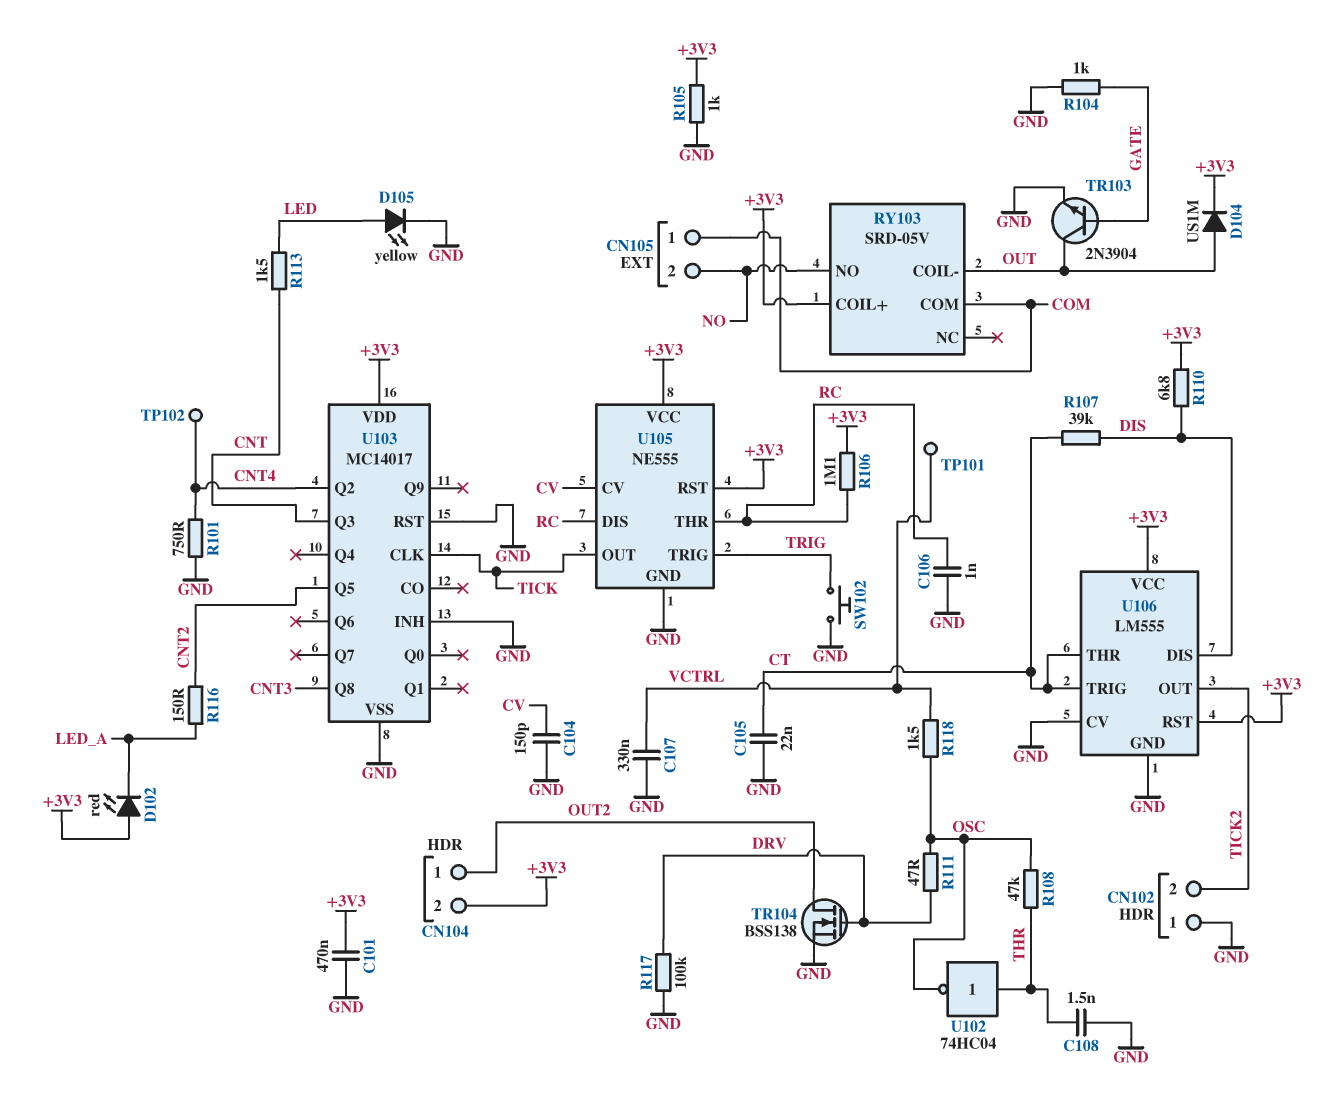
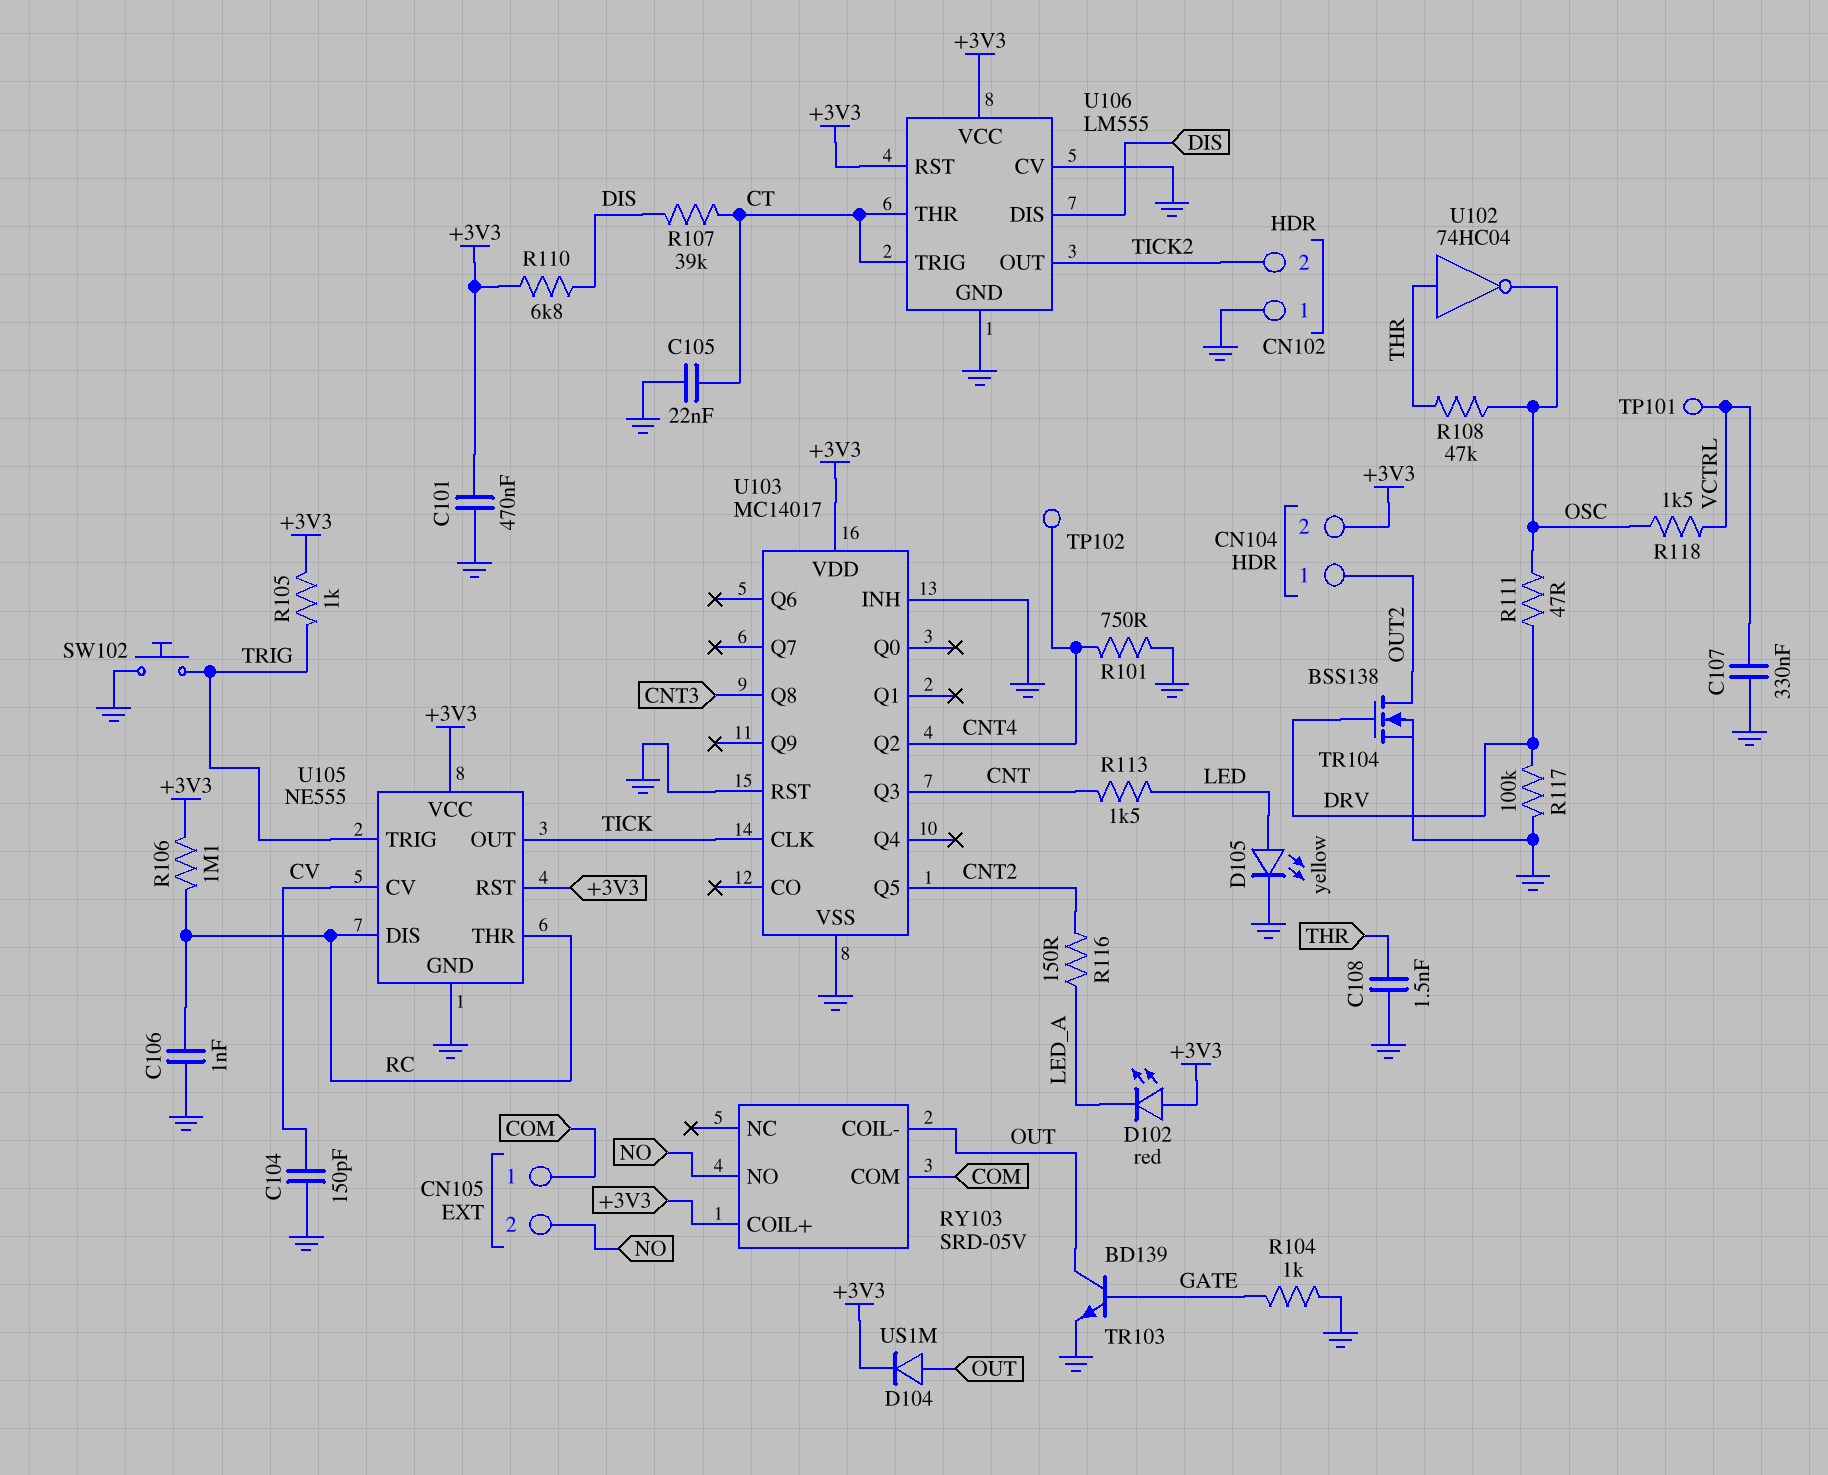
R105: 1k (+3V3, GND) -> 1k (+3V3, TRIG)
TR103: NPN 2N3904 (B GATE, C OUT, E GND) -> NPN BD139 (B GATE, C OUT, E GND)

